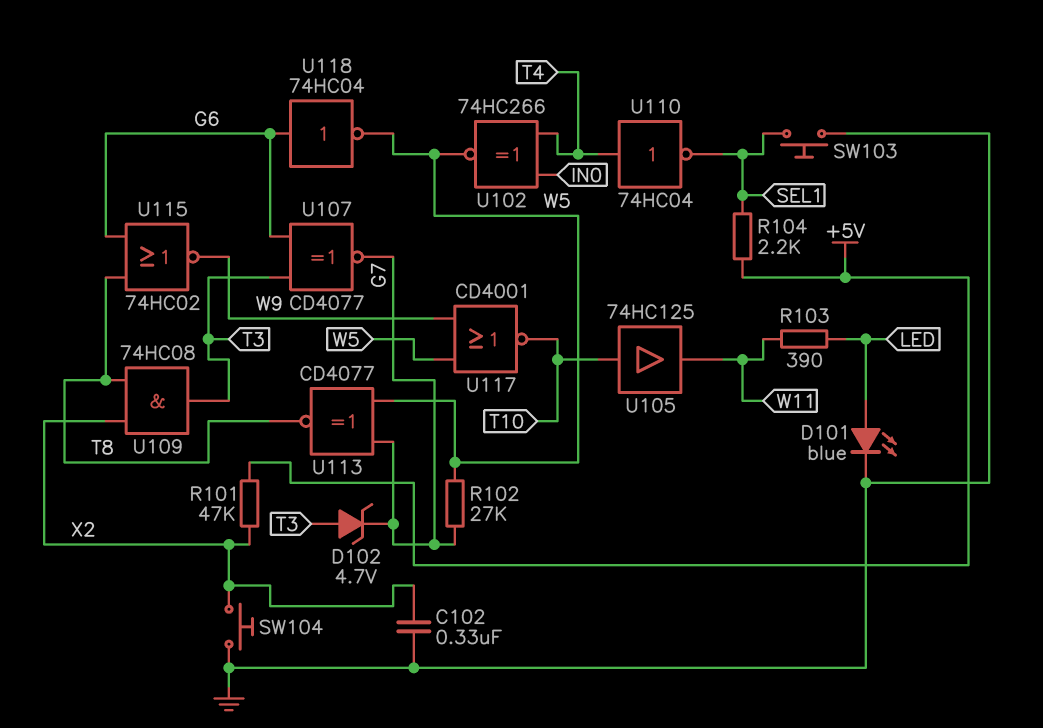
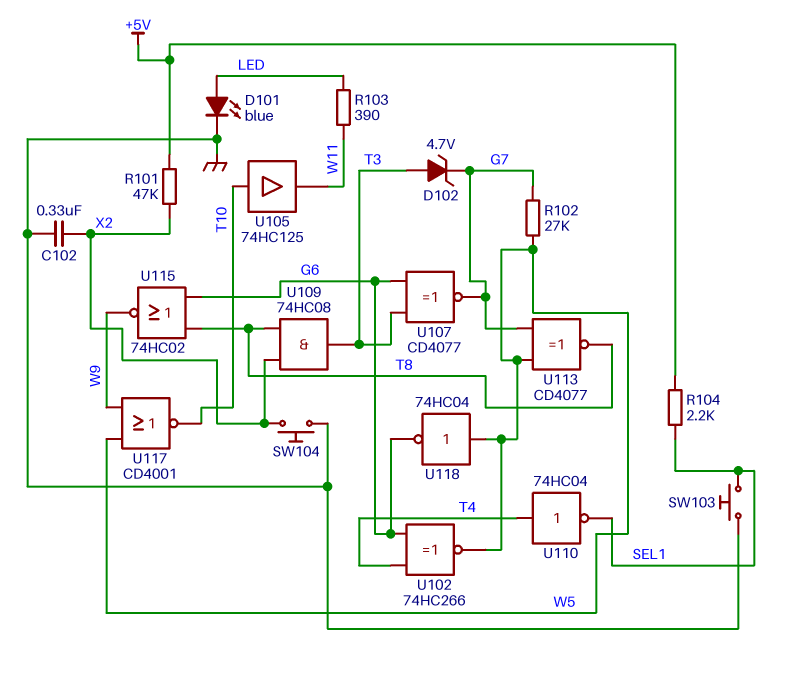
U102: XNOR 74HC266 (in IN0, in T4, out W5) -> XNOR 74HC266 (in G6, in T4, out W5)
U118: NOT 74HC04 (in G6, out W5) -> NOT 74HC04 (in W5, out G6)

